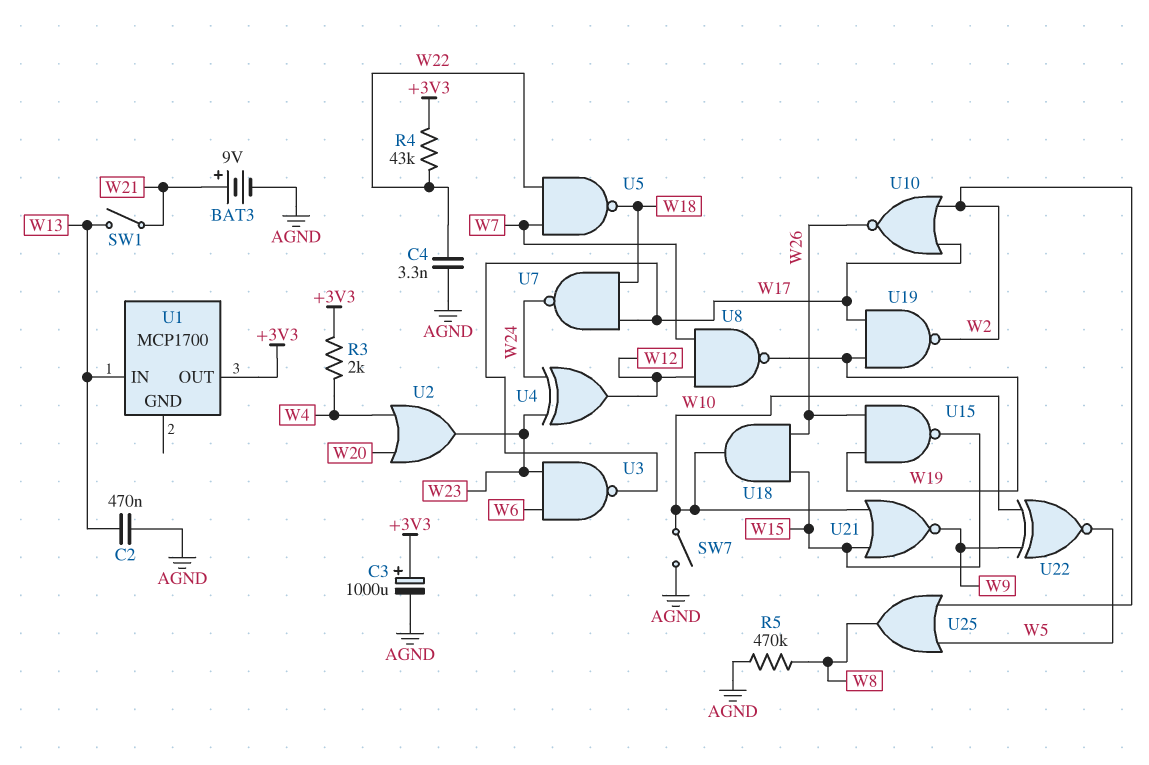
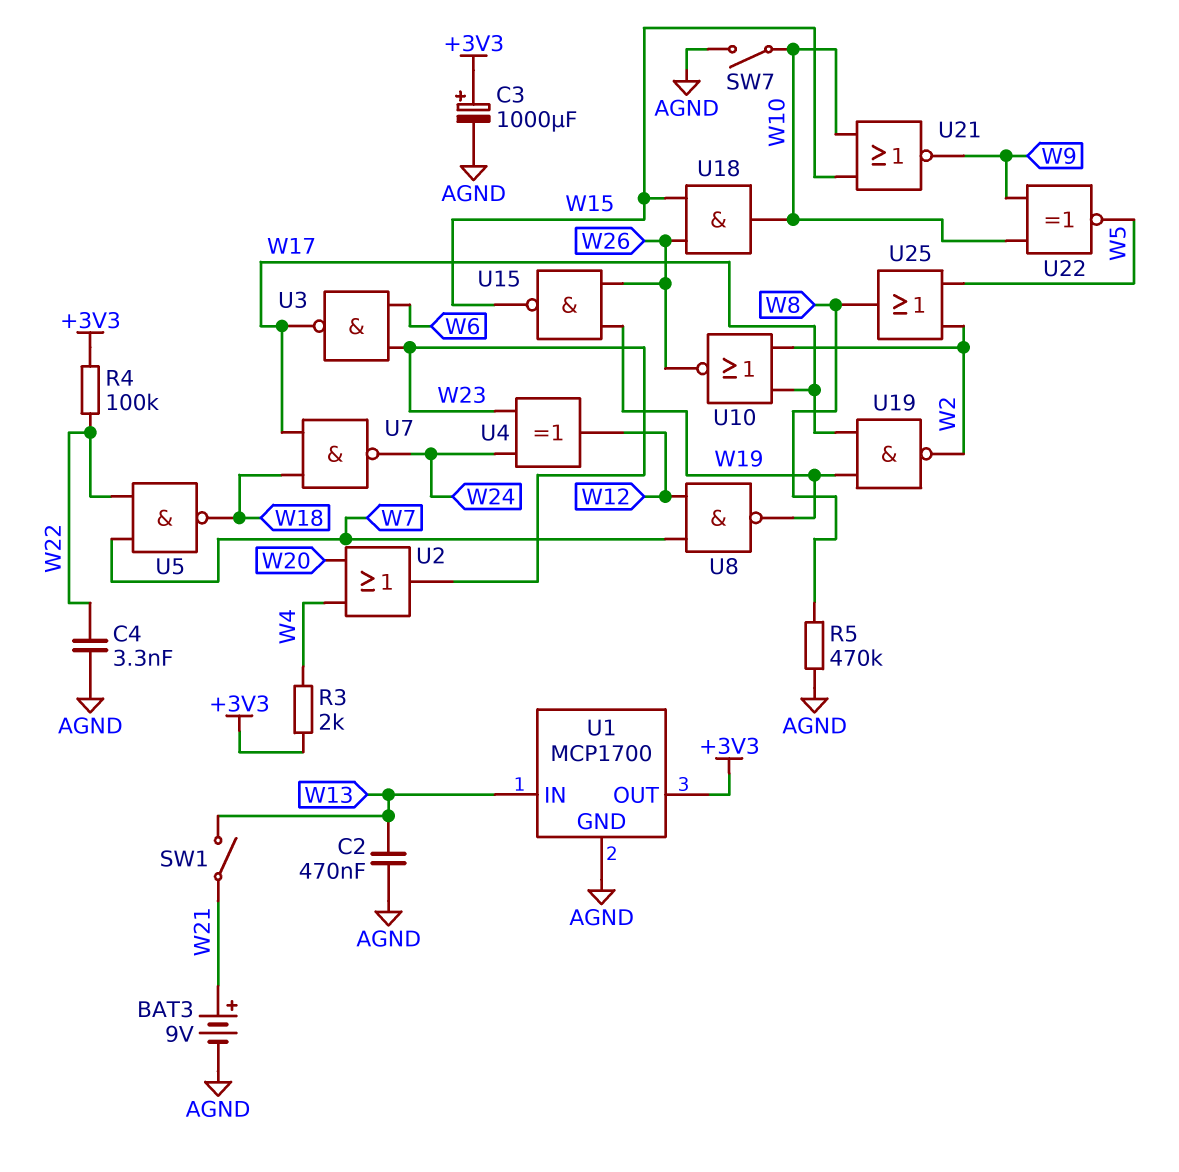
R4: 43k (+3V3, W22) -> 100k (+3V3, W22)
U1 pin GND: none -> AGND

